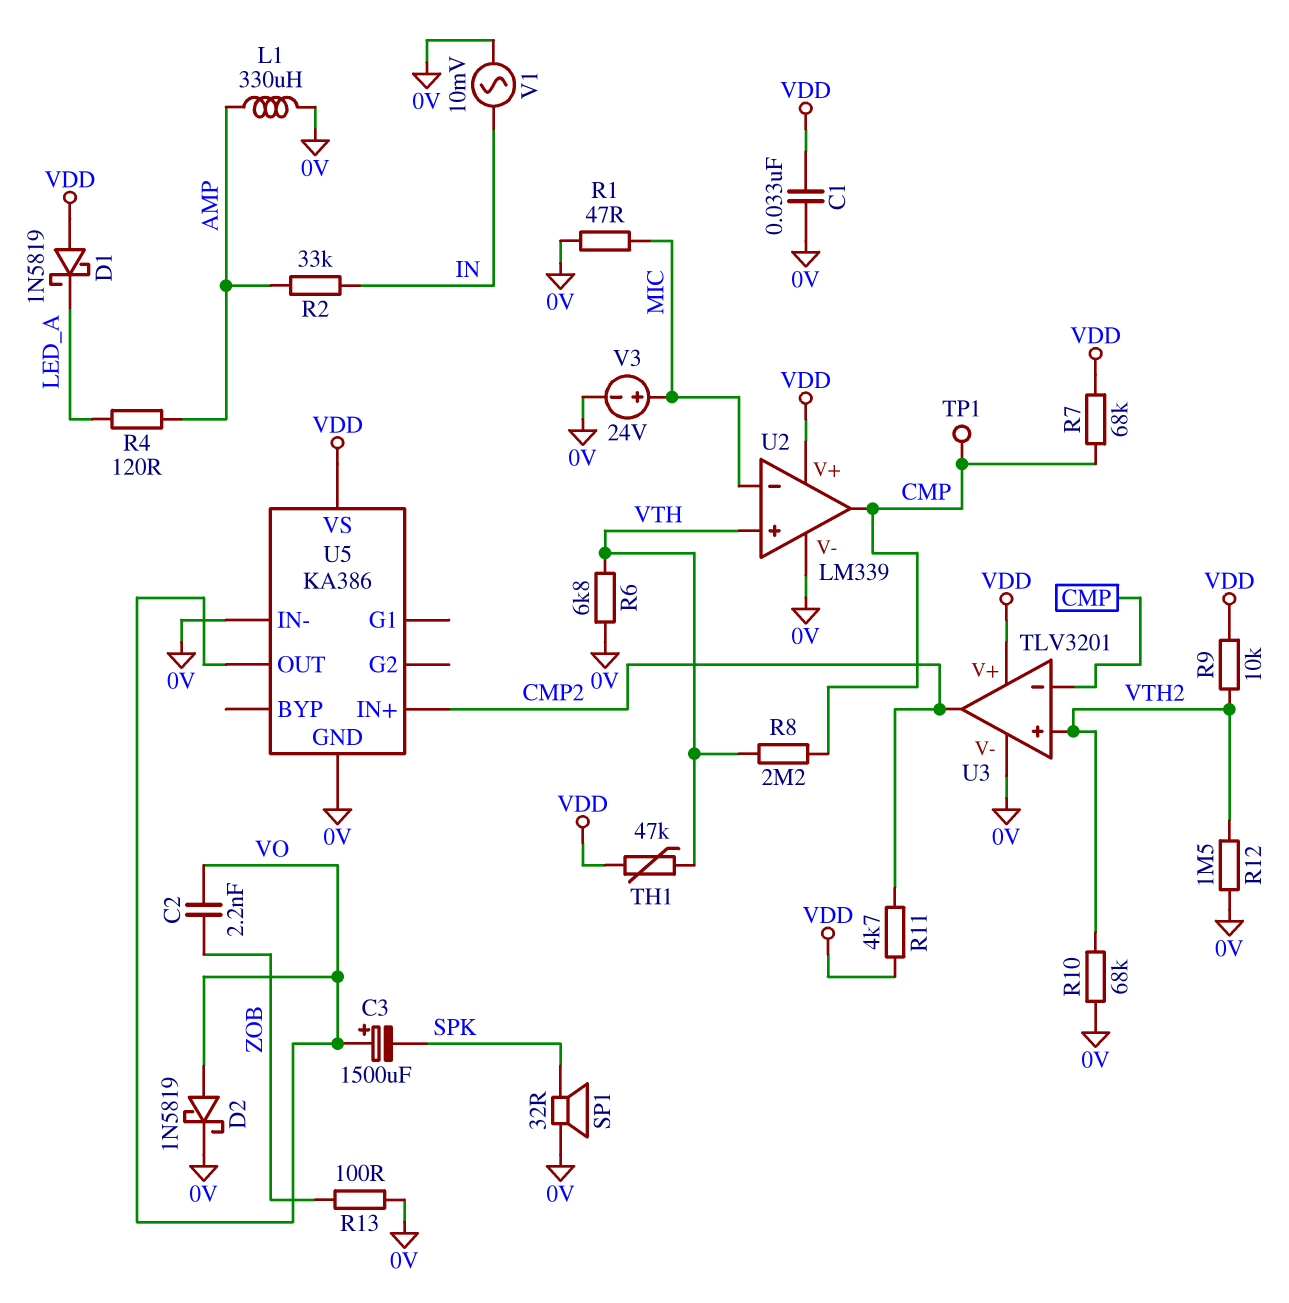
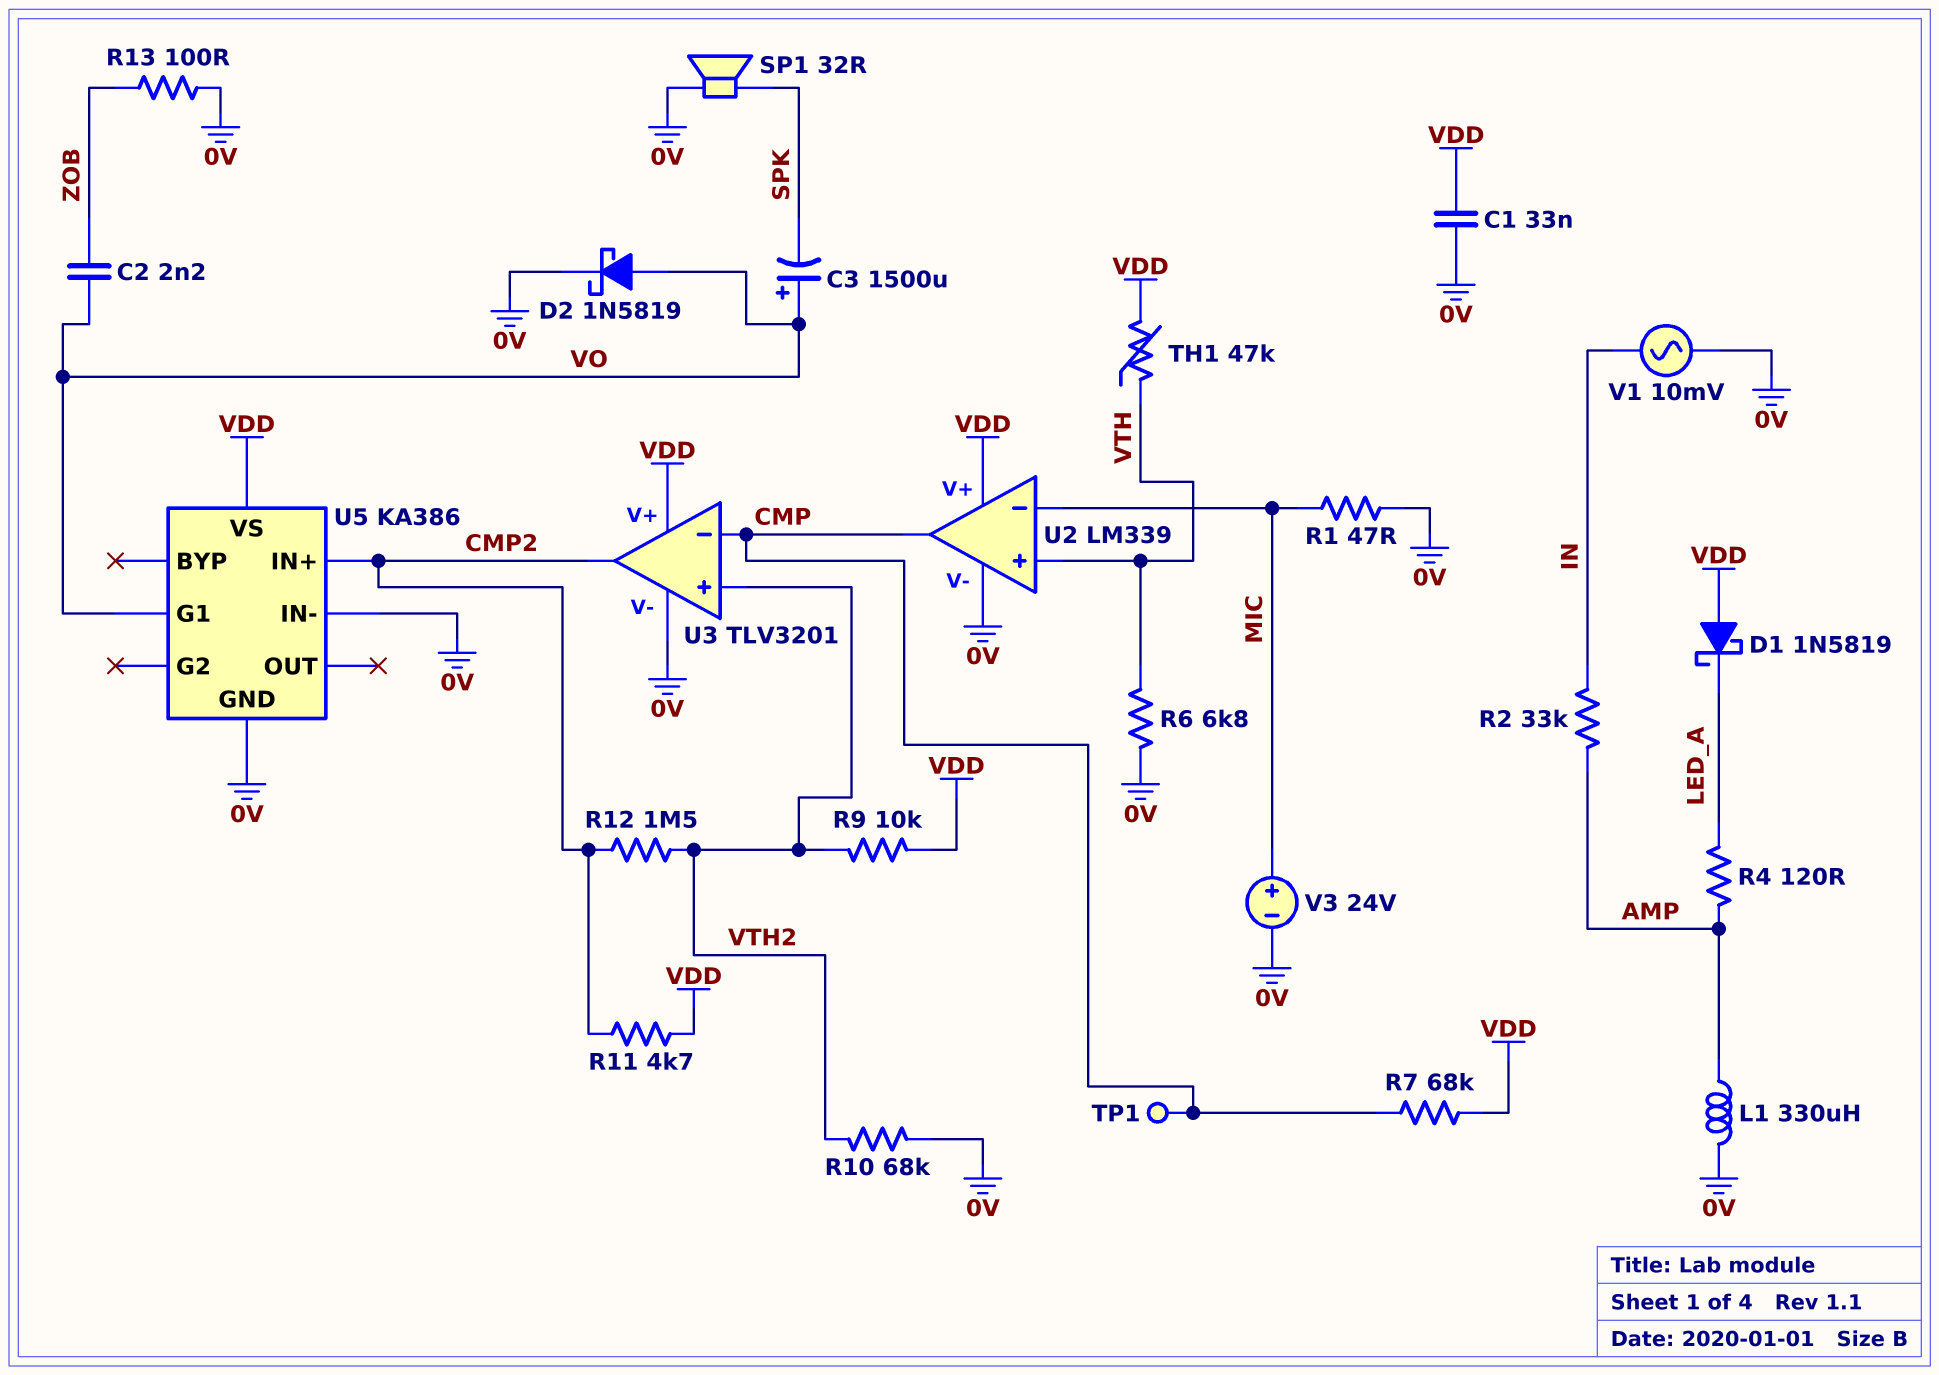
R8: 2.2M (CMP, VTH) -> none
R12: 1.5M (0V, VTH2) -> 1.5M (CMP2, VTH2)
U5 pin G1: none -> VO
U5 pin OUT: VO -> none

